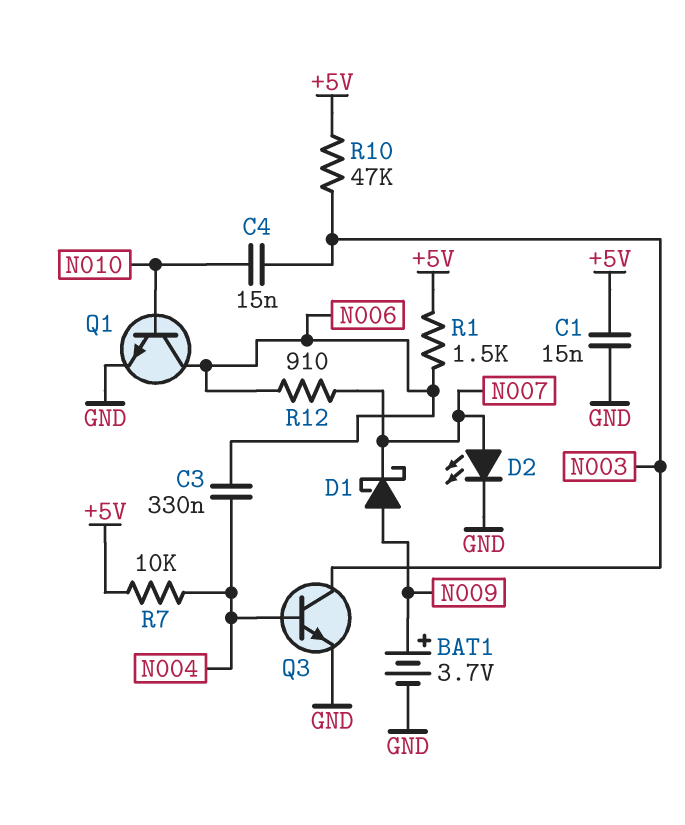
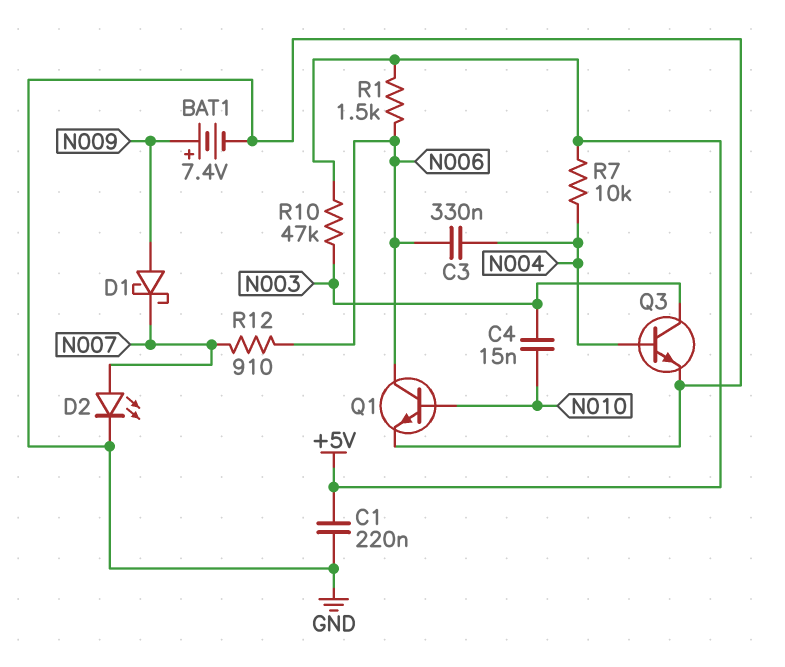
BAT1: 3.7V (plus N009, minus GND) -> 7.4V (plus N009, minus GND)
C1: 15nF (+5V, GND) -> 220nF (+5V, GND)

